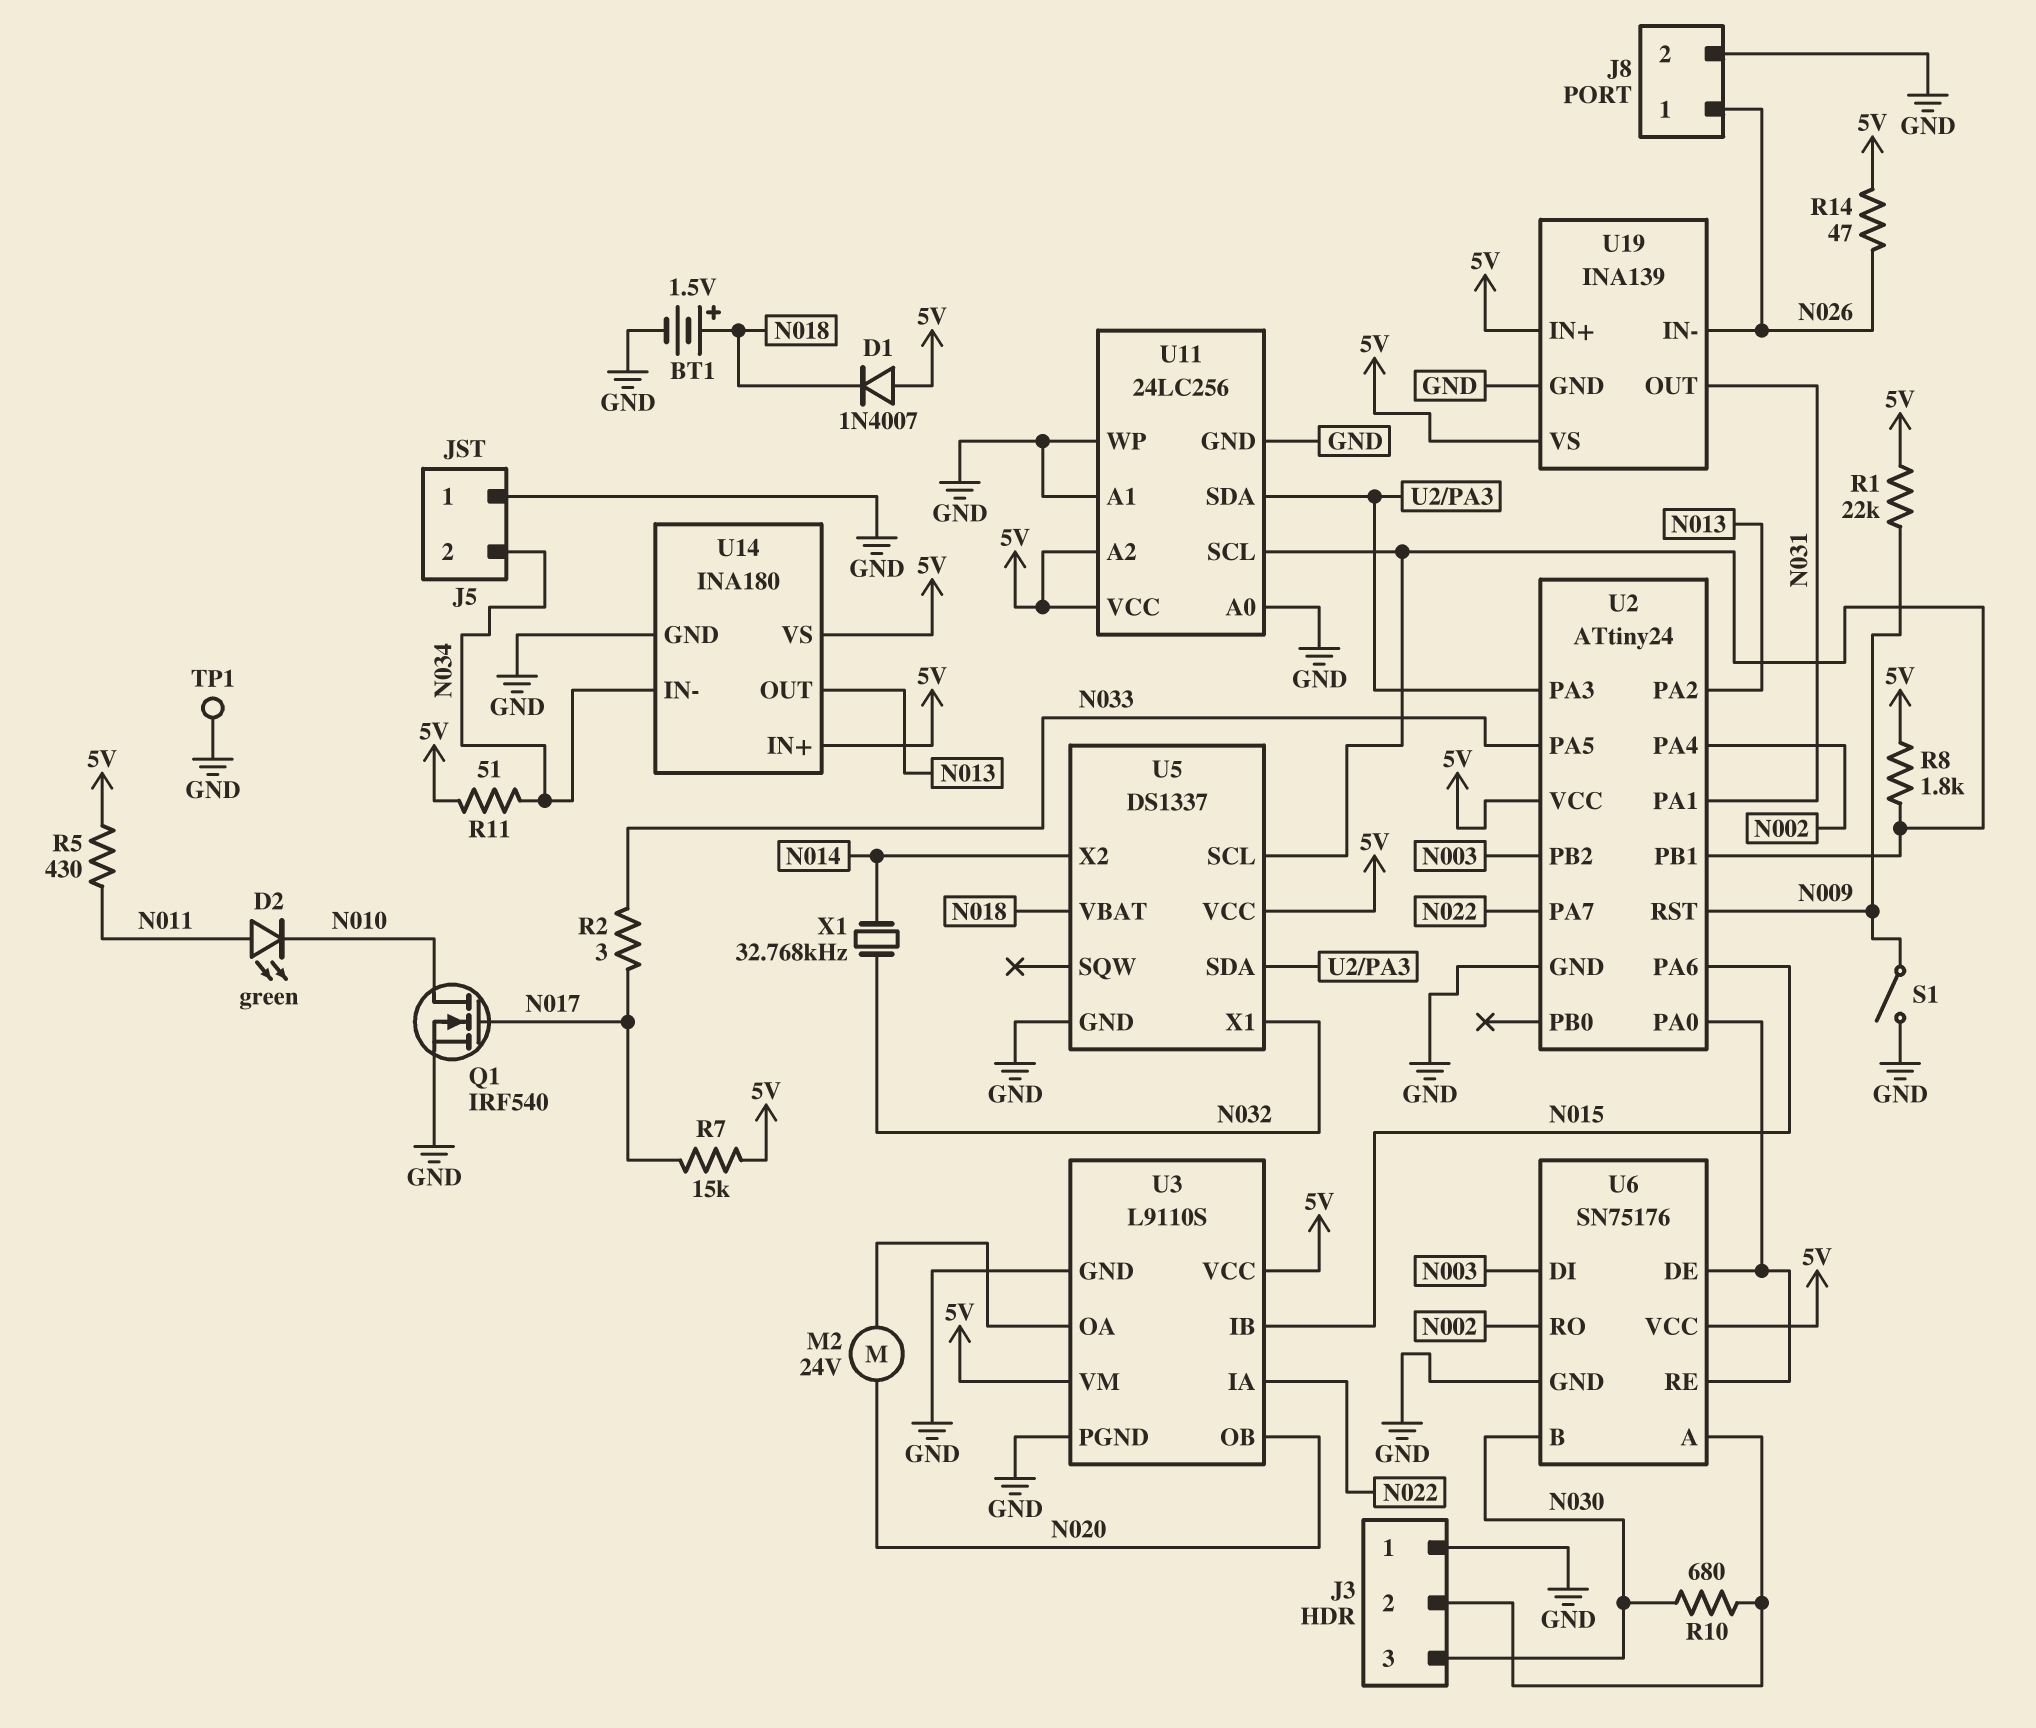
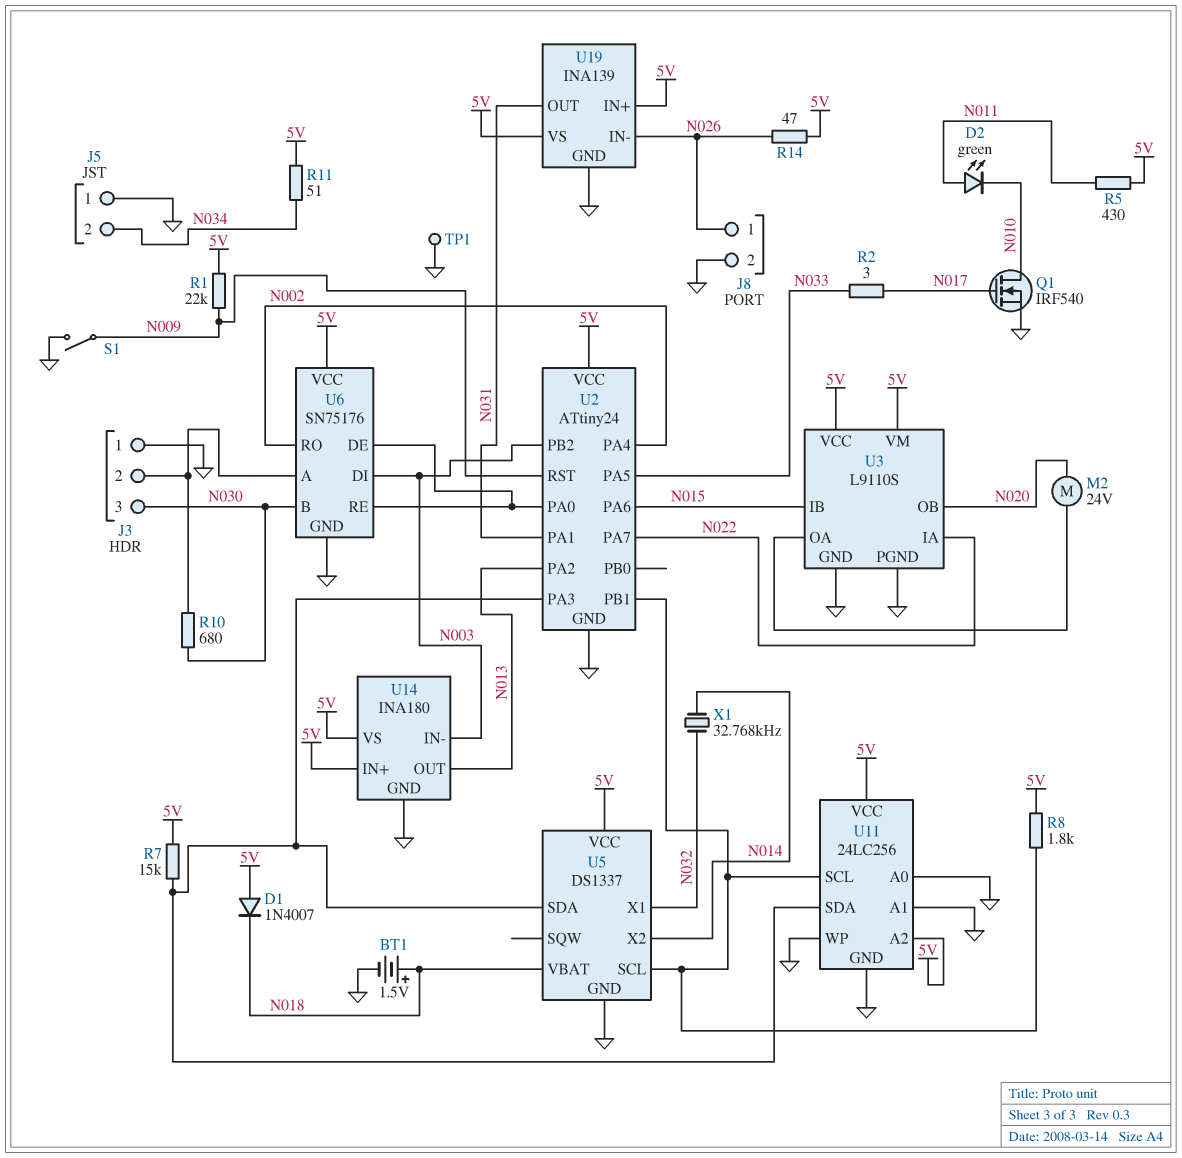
R7: 15k (5V, N017) -> 15k (5V, U2/PA3)
U14 pin IN-: N034 -> N003

